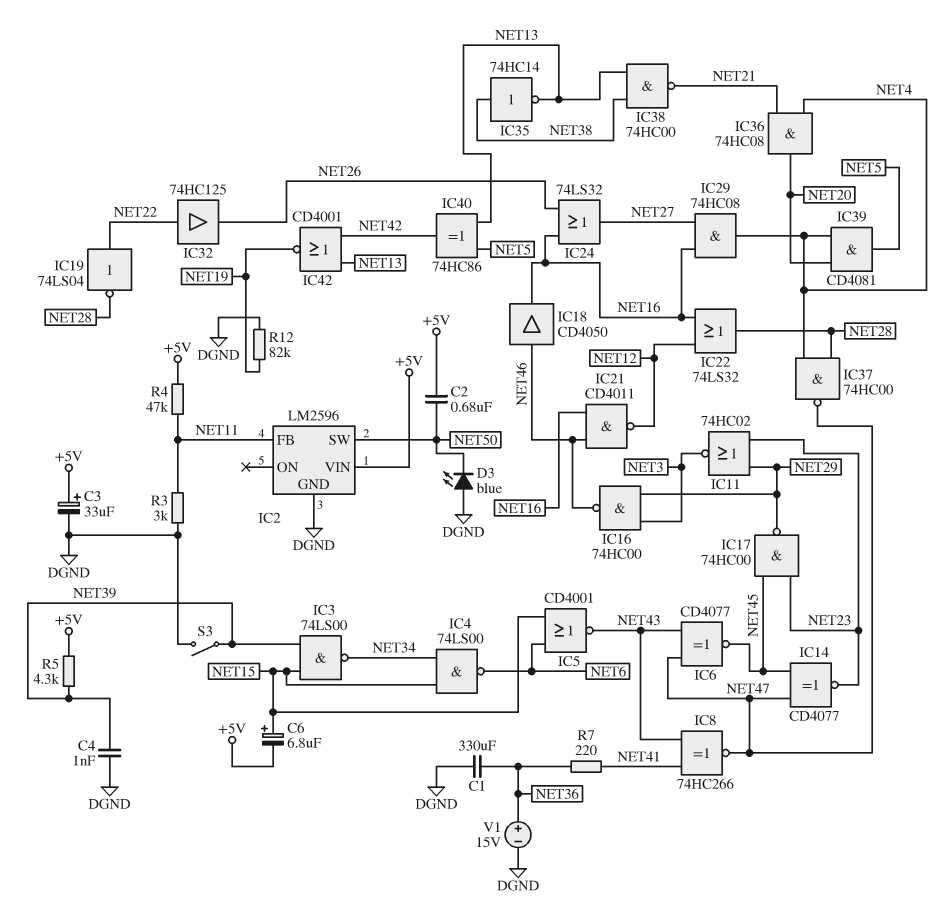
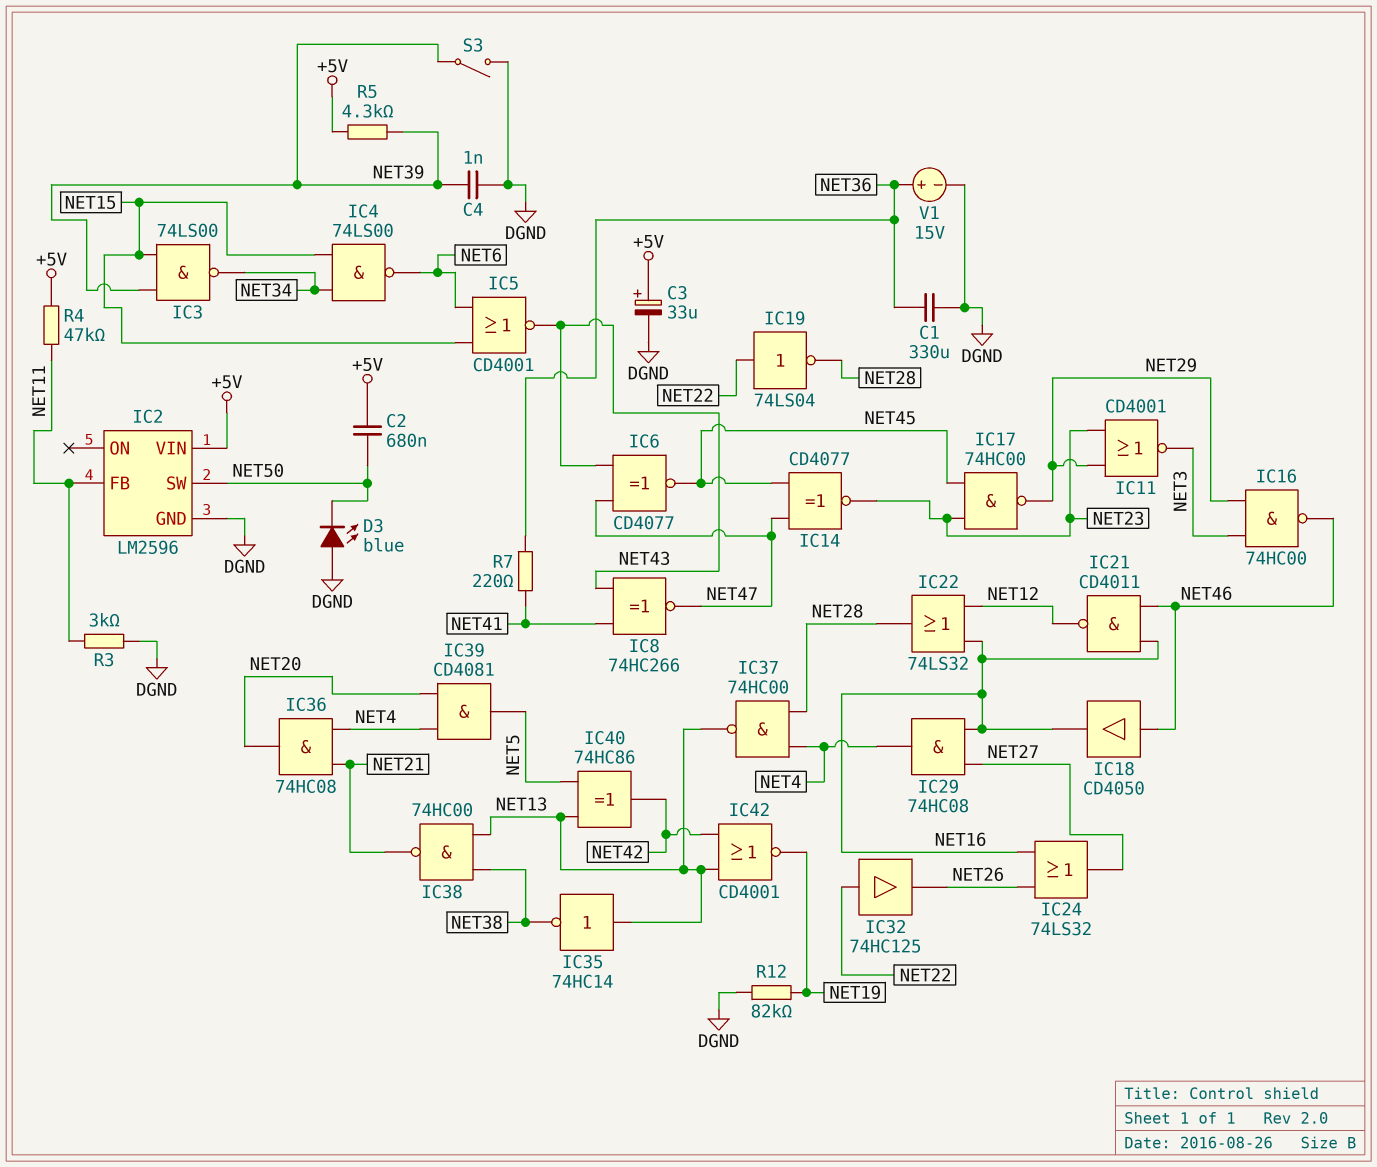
C6: 6.8uF (plus NET15, minus +5V) -> none
IC11: NOR 74HC02 (in NET23, in NET29, out NET3) -> NOR CD4001 (in NET23, in NET29, out NET3)
IC35: NOT 74HC14 (in NET38, out NET13) -> NOT 74HC14 (in NET13, out NET38)
IC37: NAND 74HC00 (in NET4, in NET28, out NET47) -> NAND 74HC00 (in NET4, in NET28, out NET13)

